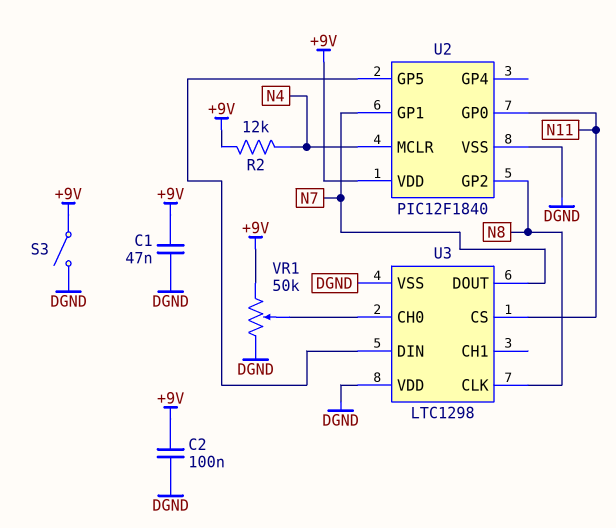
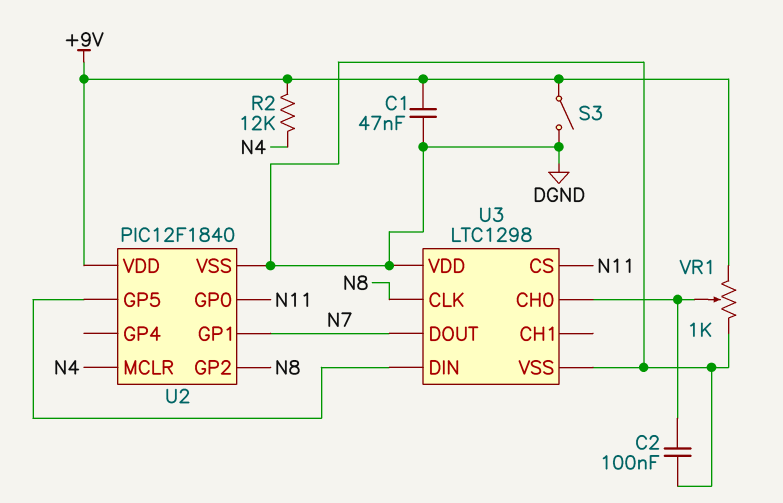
C2: 100nF (+9V, DGND) -> 100nF (DGND, U3/CH0)
VR1: 50k (+9V, DGND, wiper U3/CH0) -> 1k (+9V, DGND, wiper U3/CH0)

